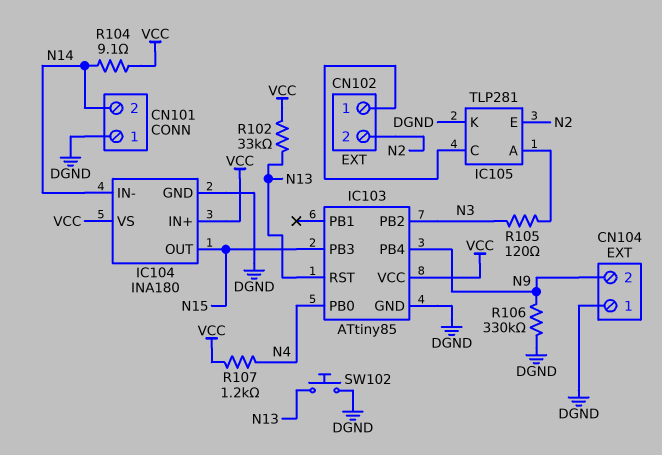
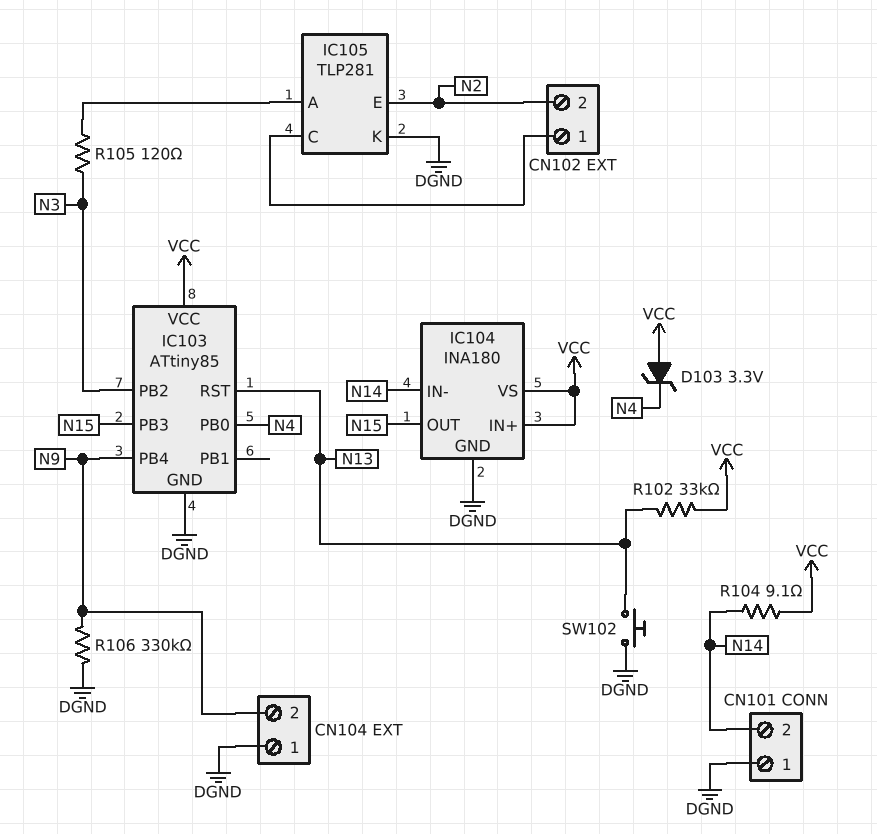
D103: none -> zener 3.3V (A VCC, K N4)
R107: 1.2k (N4, VCC) -> none

